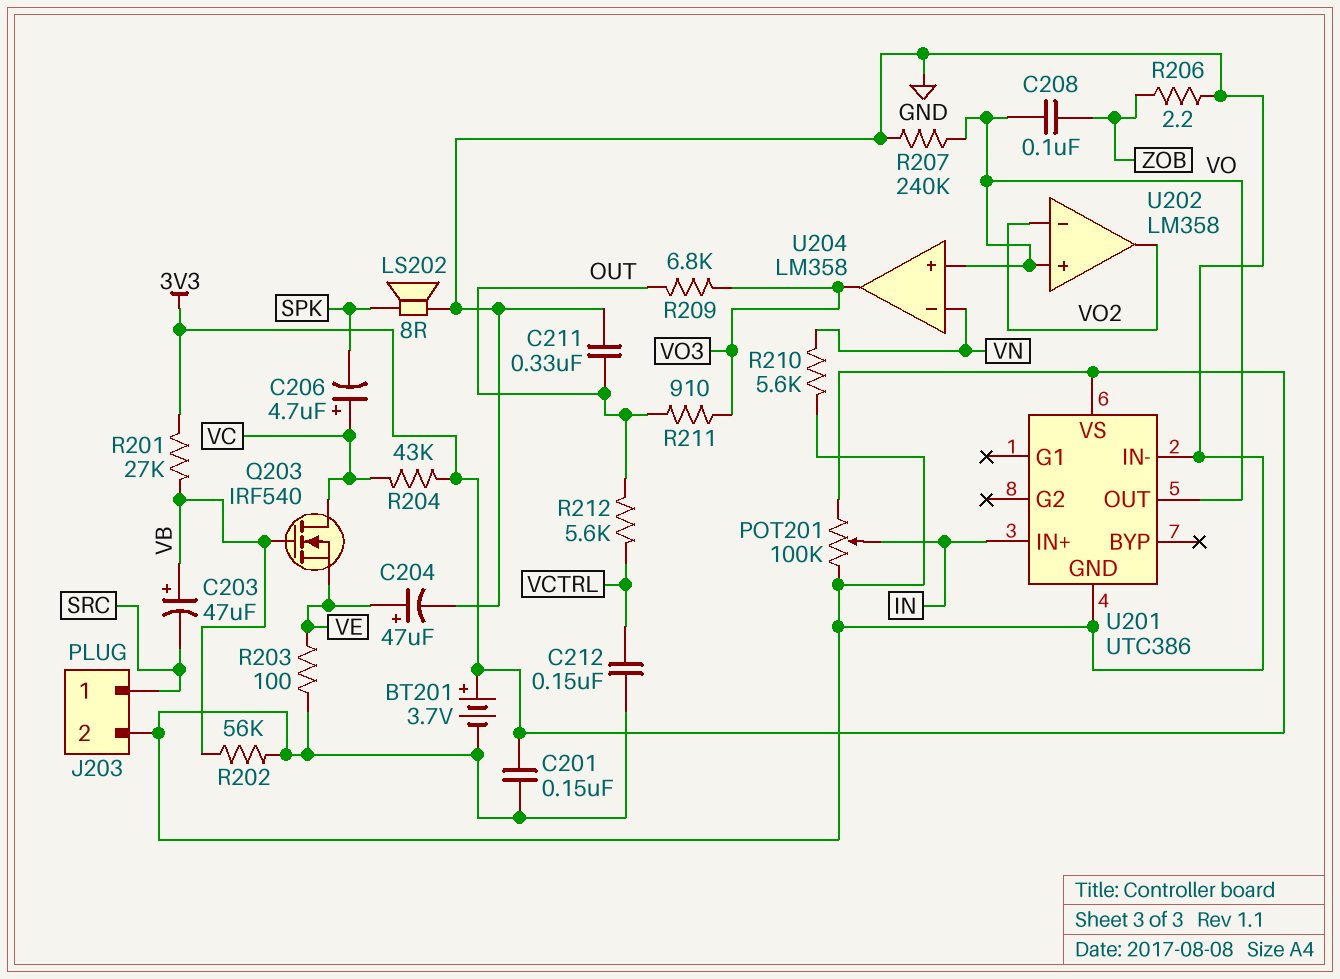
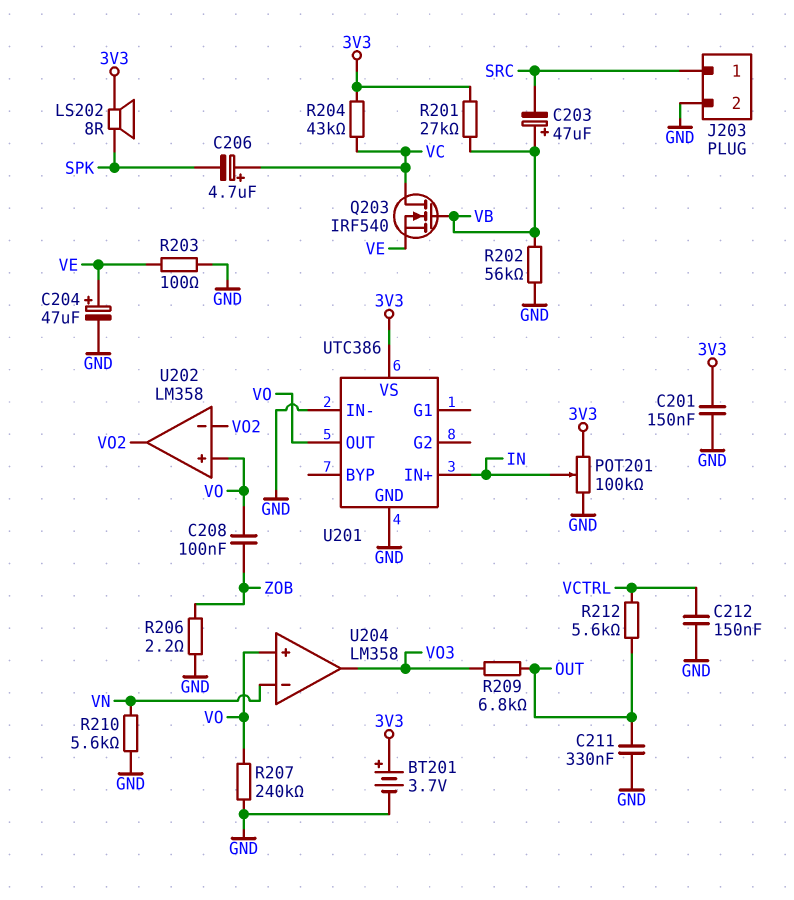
LS202: speaker 8R (GND, SPK) -> speaker 8R (3V3, SPK)
R211: 910 (OUT, VO3) -> none

